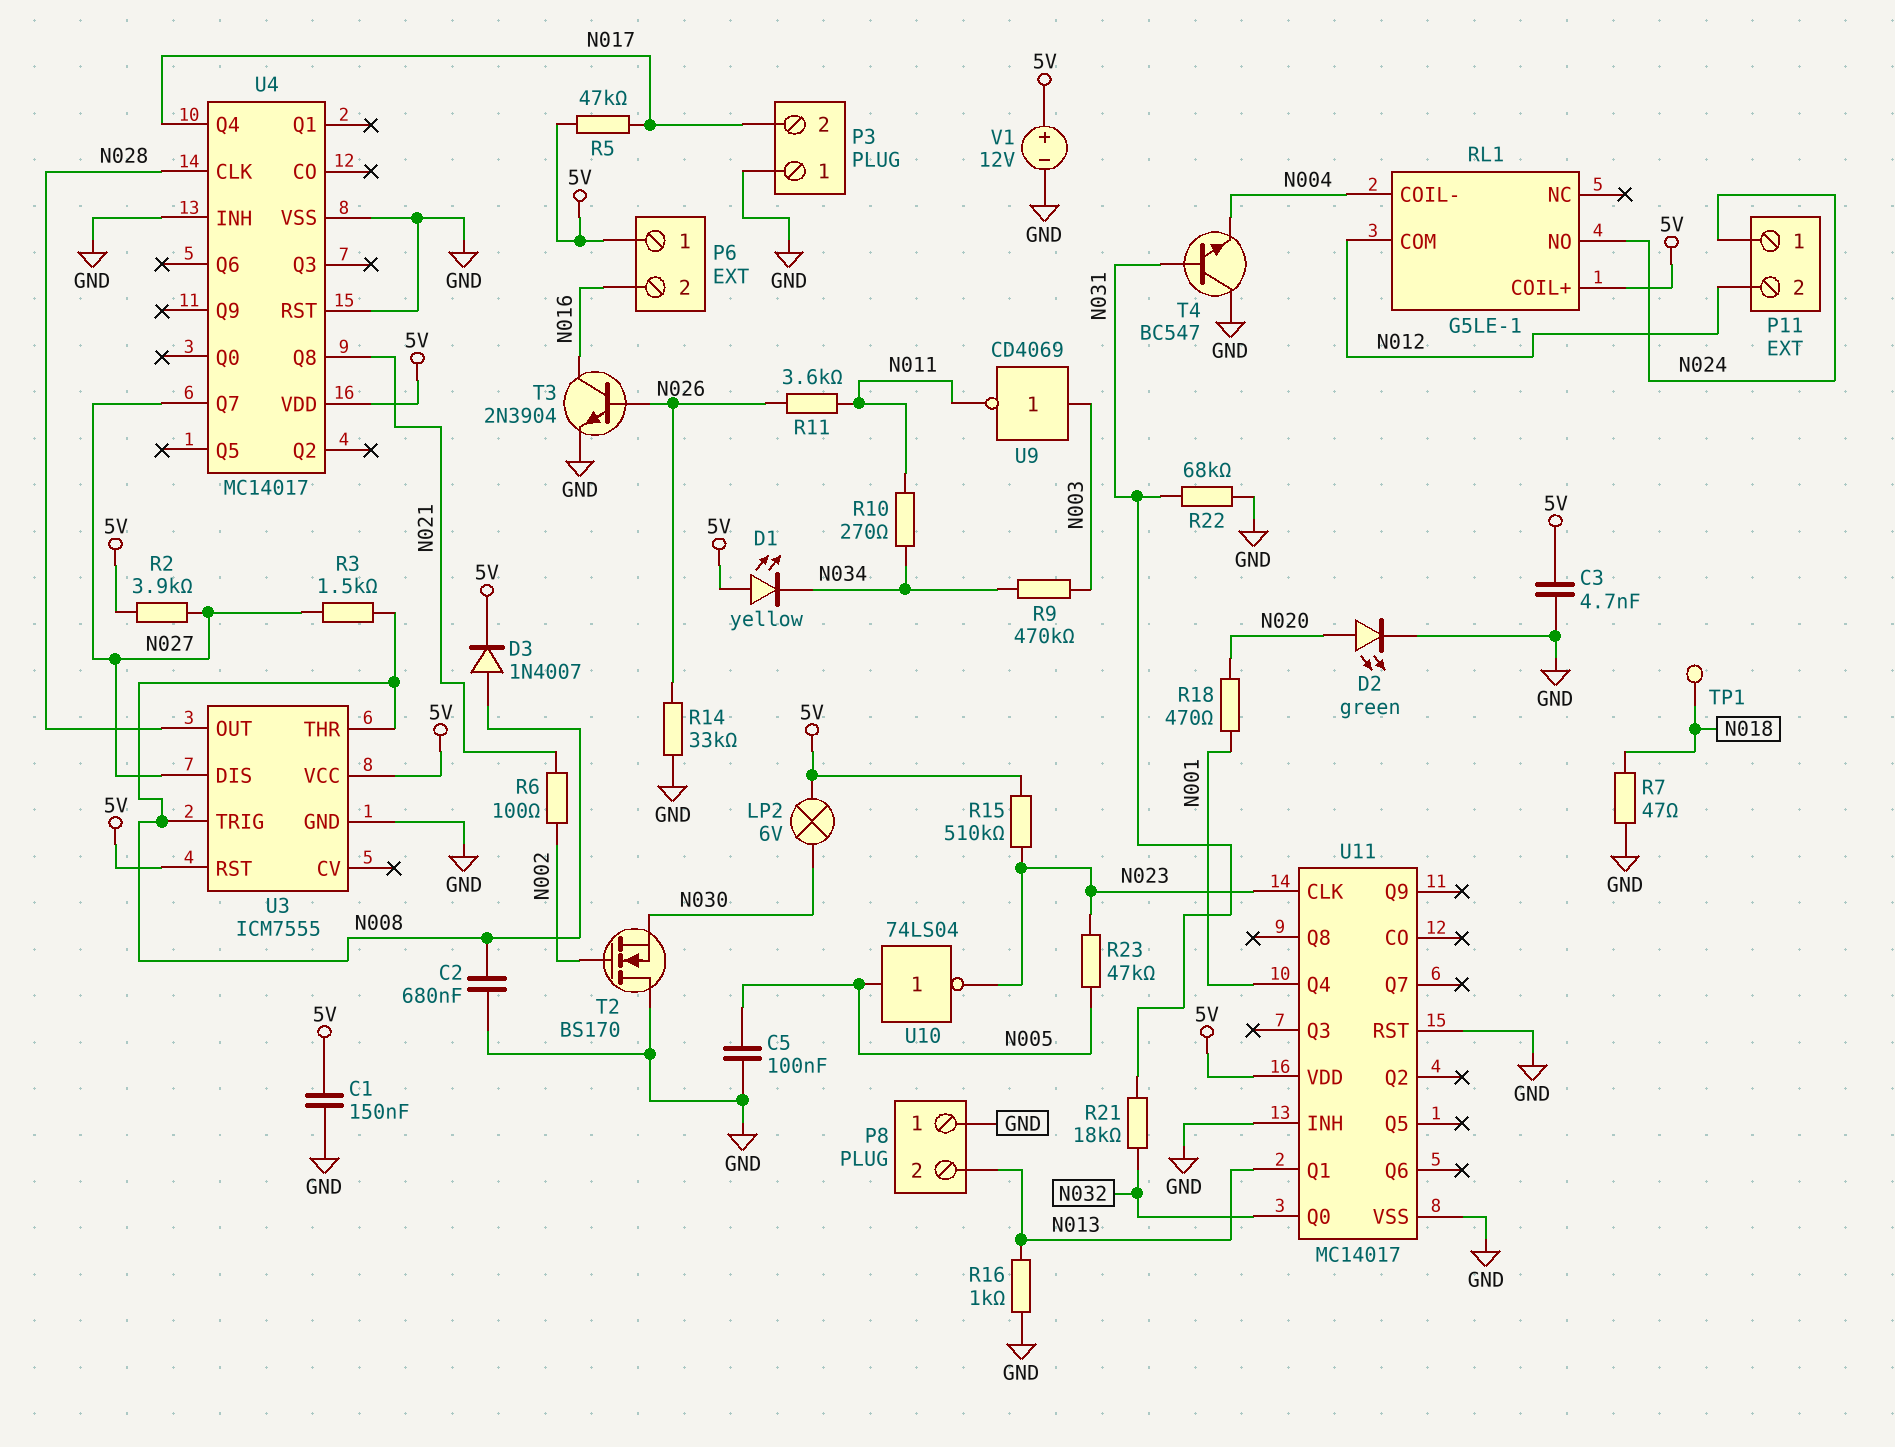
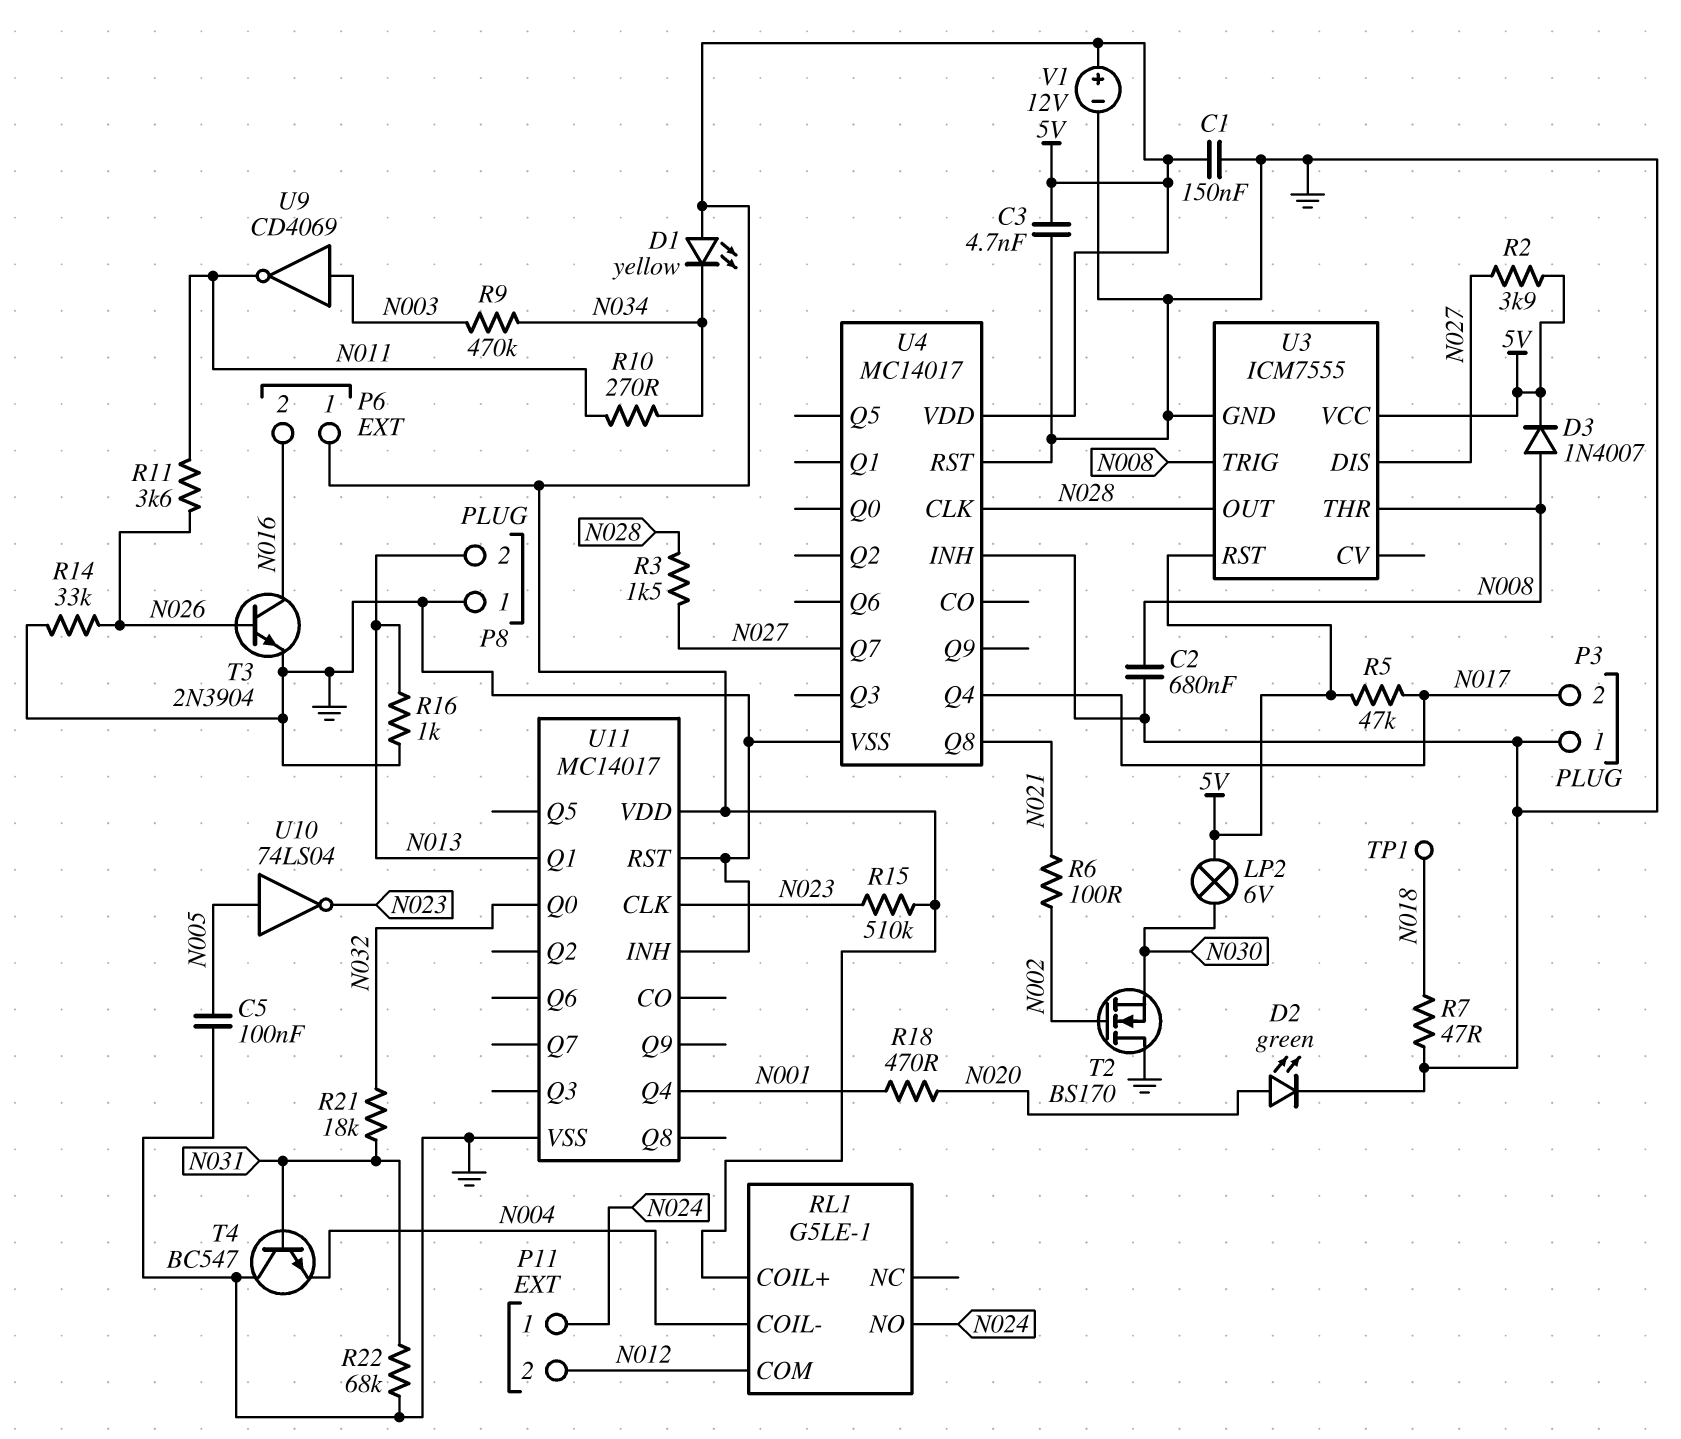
R3: 1.5k (N008, N027) -> 1.5k (N027, N028)
R23: 47k (N005, N023) -> none

